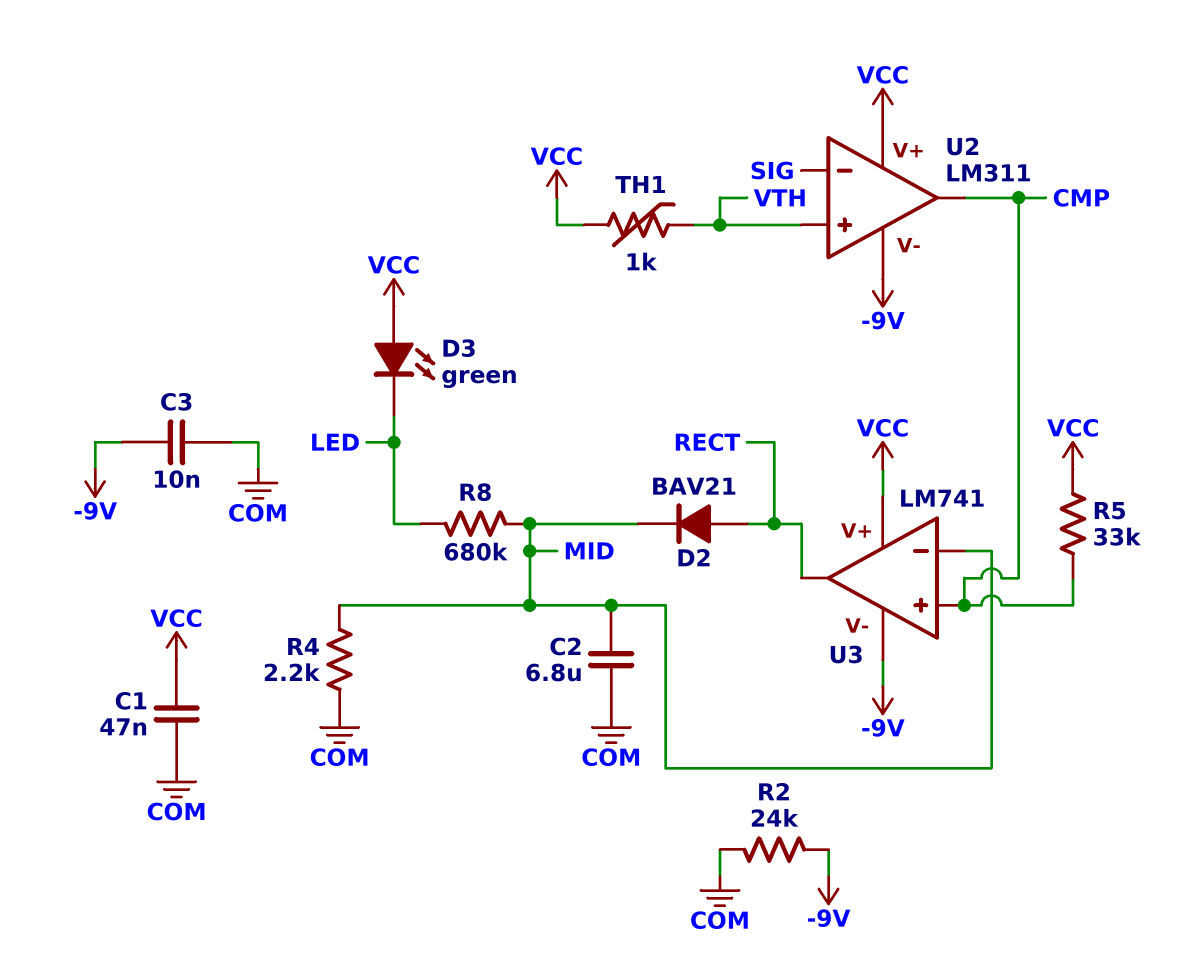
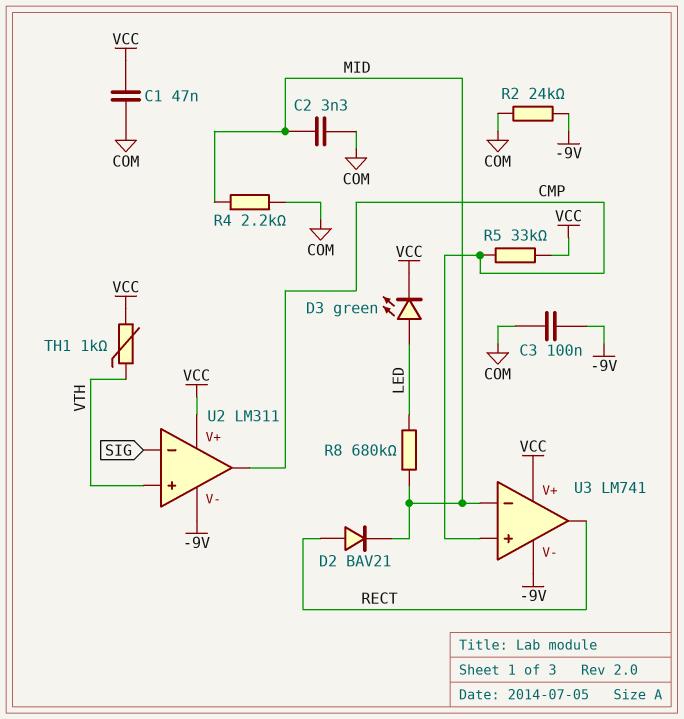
C2: 6.8uF (COM, MID) -> 3.3nF (COM, MID)
C3: 10nF (-9V, COM) -> 100nF (-9V, COM)
D3: LED green (A VCC, K LED) -> LED green (A LED, K VCC)

